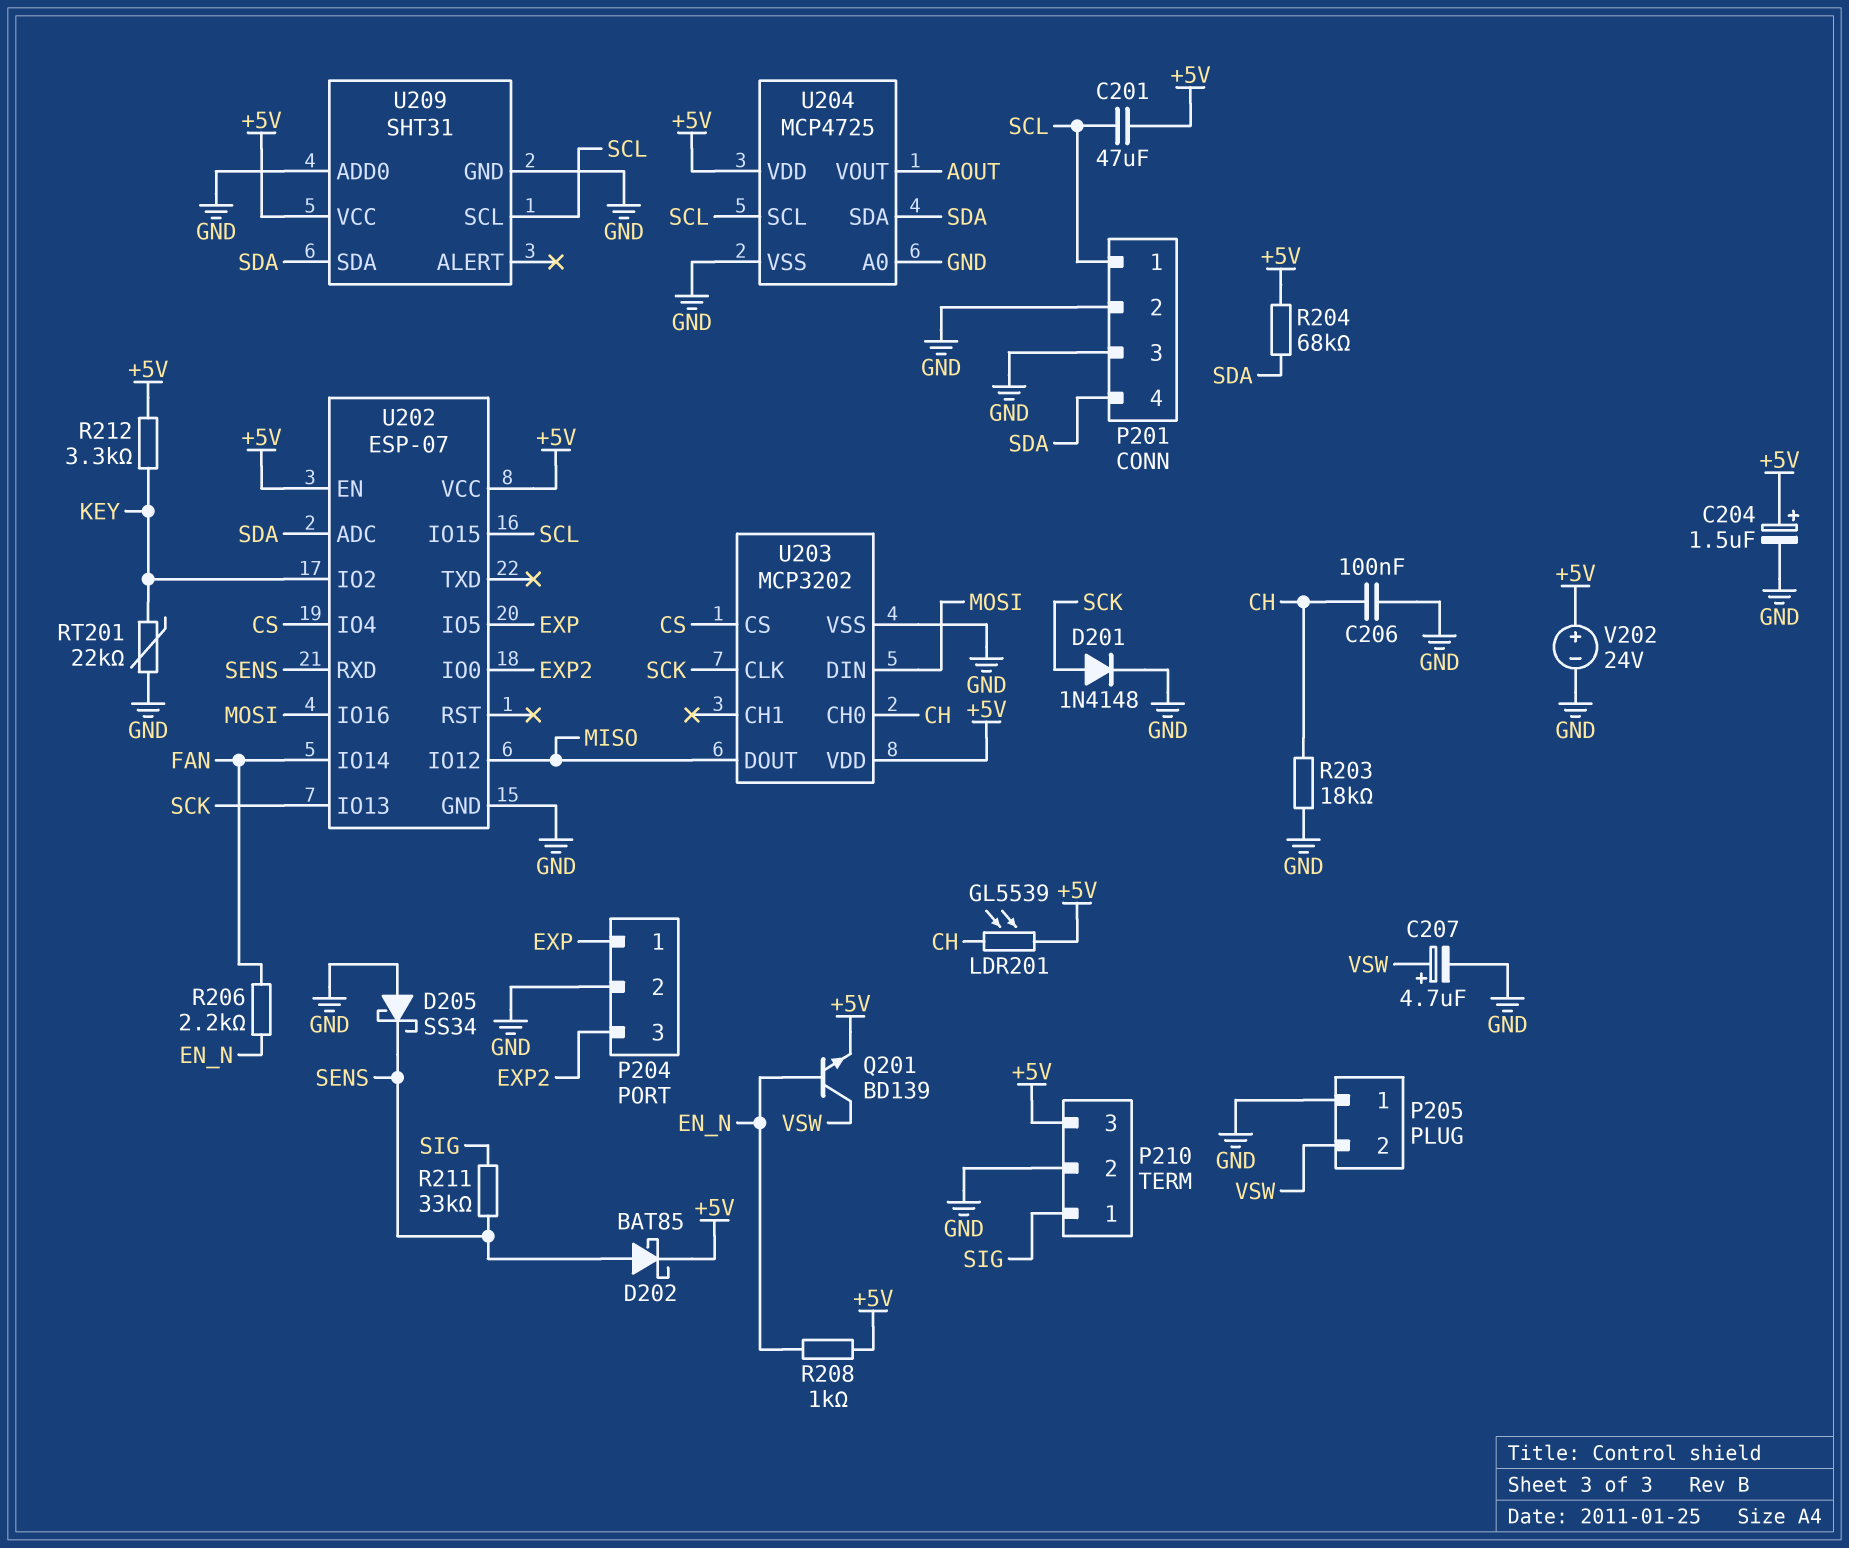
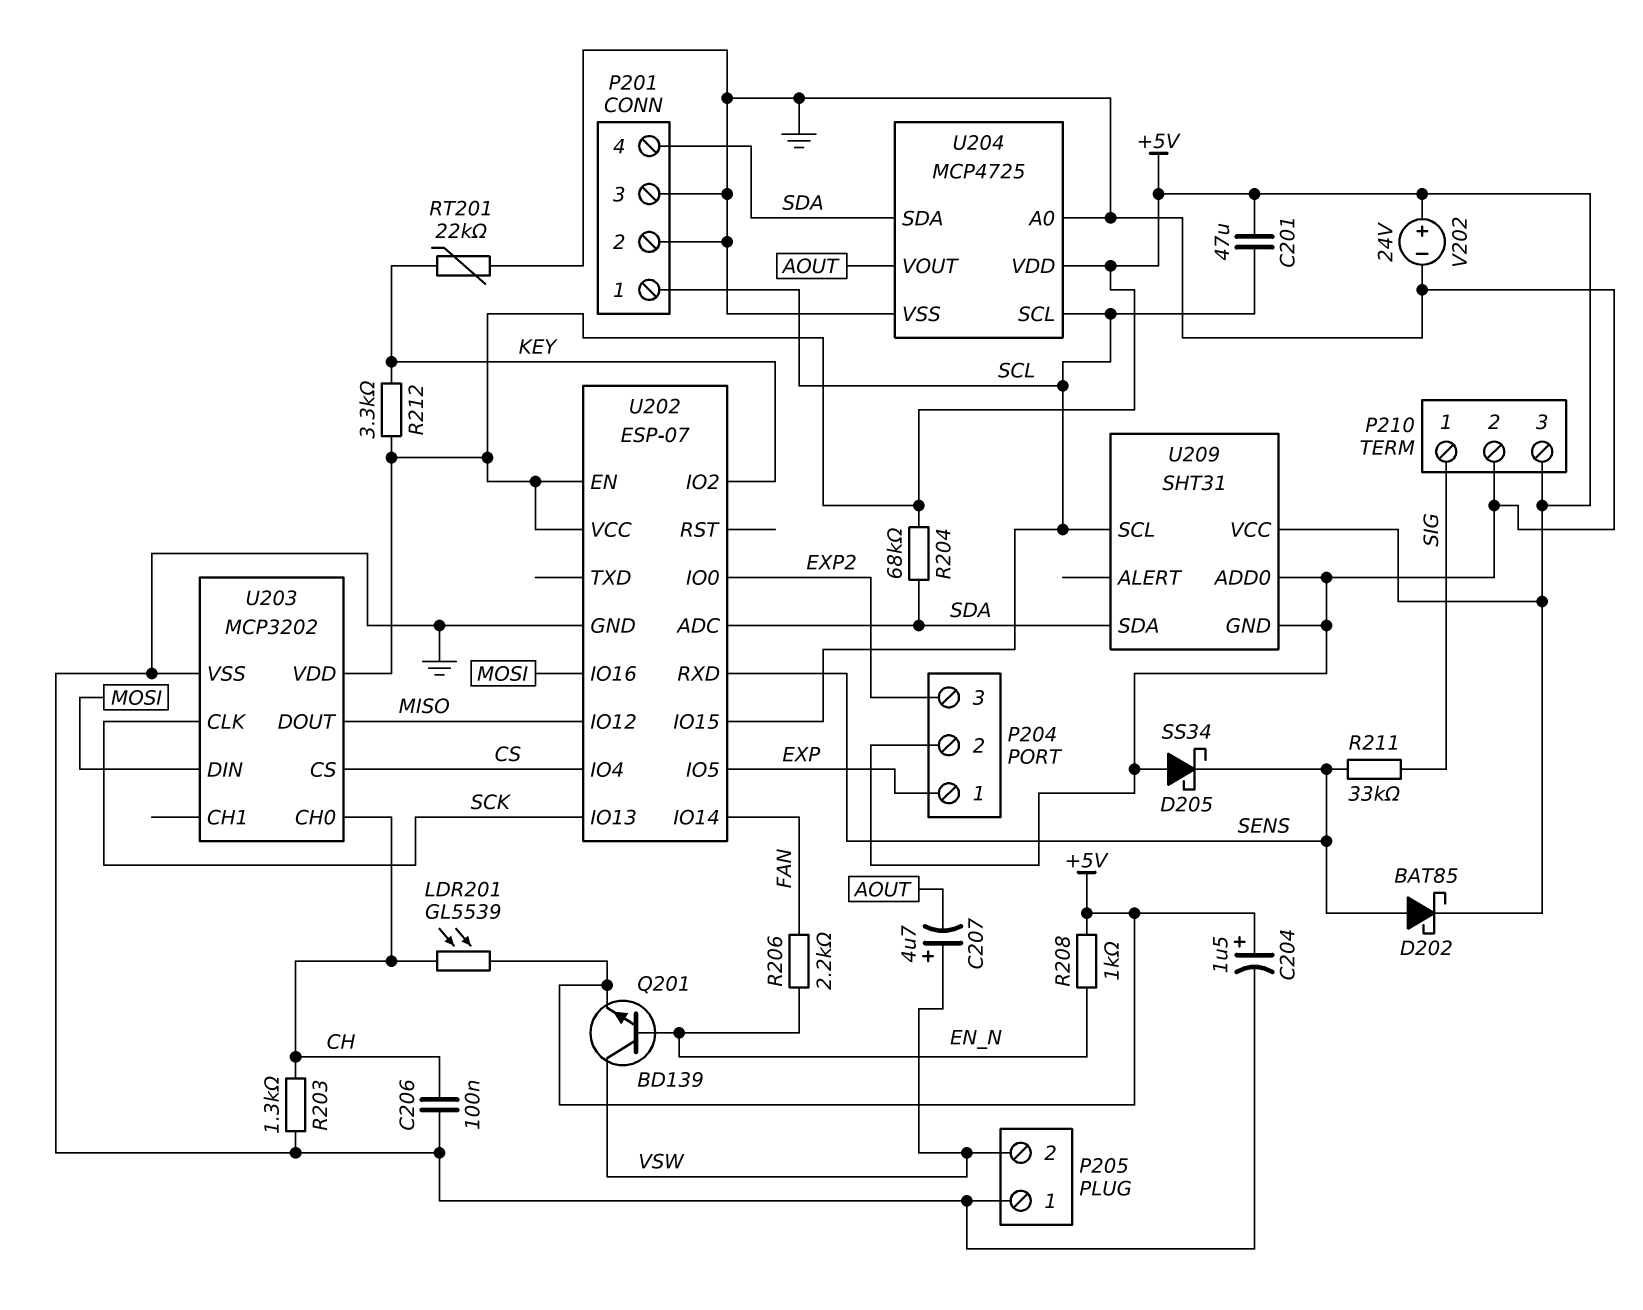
C207: 4.7uF (plus VSW, minus GND) -> 4.7uF (plus VSW, minus AOUT)
D201: diode 1N4148 (A SCK, K GND) -> none
R203: 18k (CH, GND) -> 1.3k (CH, GND)

